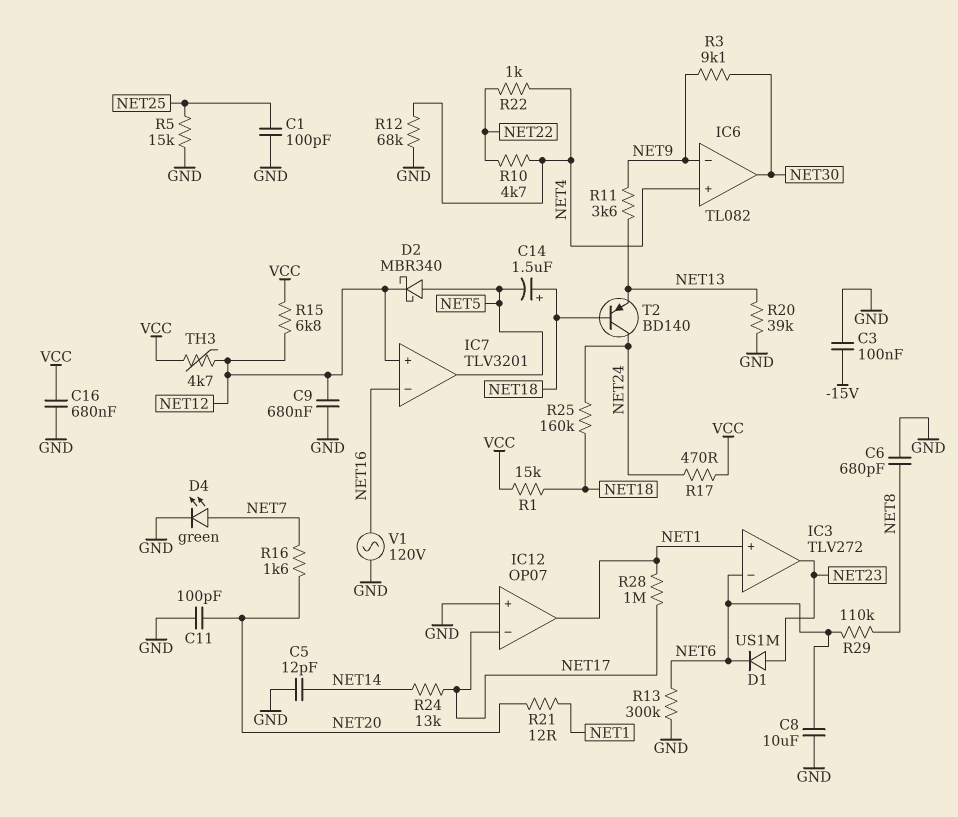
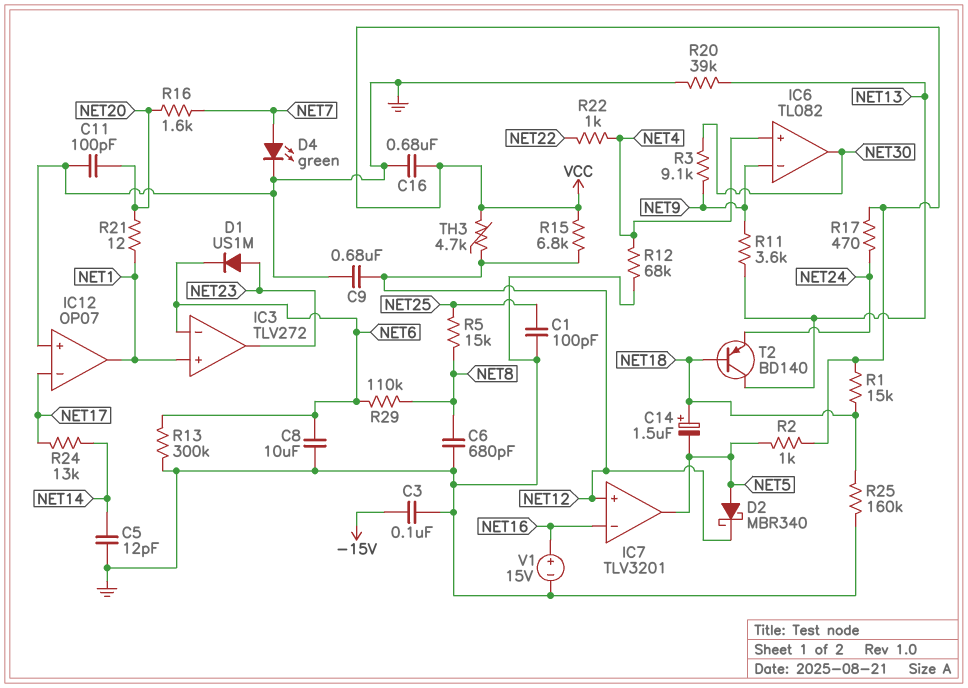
R2: none -> 1k (NET5, VCC)
R5: 15k (GND, NET25) -> 15k (NET8, NET25)
R10: 4.7k (NET4, NET22) -> none
R25: 160k (NET18, NET24) -> 160k (GND, NET18)
R28: 1M (NET1, NET17) -> none
T2: PNP BD140 (B NET18, C NET24, E NET13) -> PNP BD140 (B NET18, C NET13, E NET24)
V1: AC 120V (GND, NET16) -> 15V (plus NET16, minus GND)

